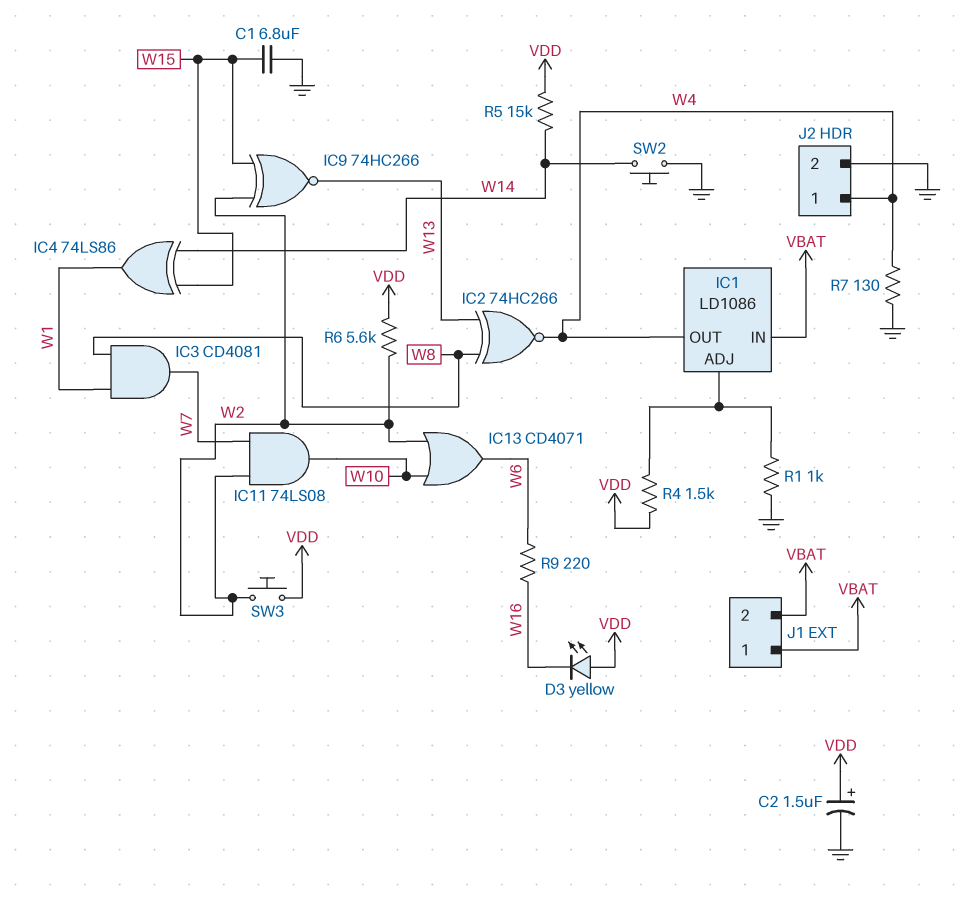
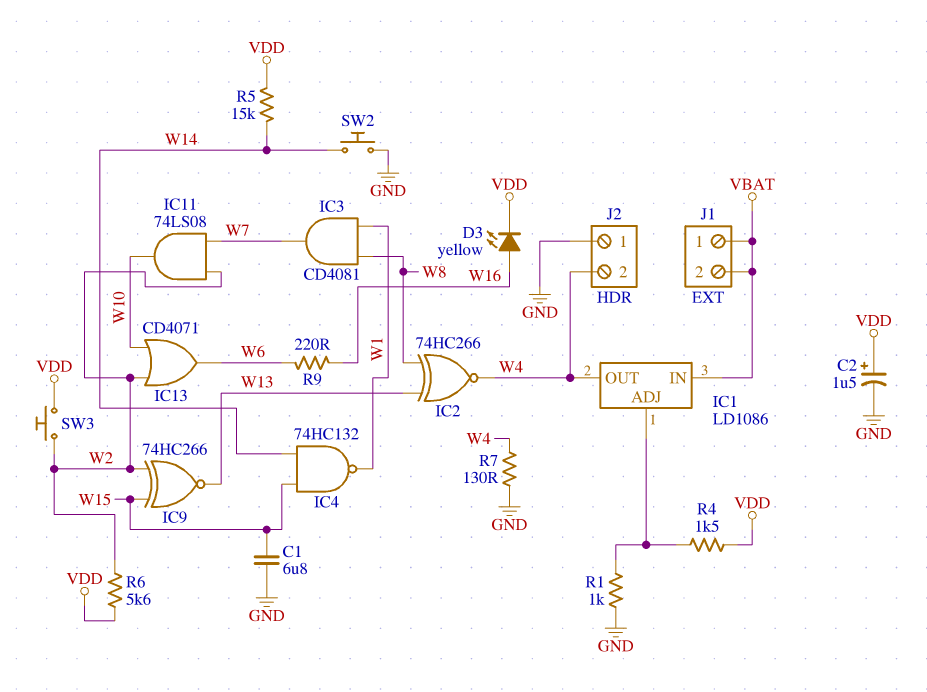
D3: LED yellow (A VDD, K W16) -> LED yellow (A W16, K VDD)
IC4: XOR 74LS86 (in W14, in W15, out W1) -> NAND 74HC132 (in W14, in W15, out W1)
J2 pin 1: W4 -> GND
J2 pin 2: GND -> W4

